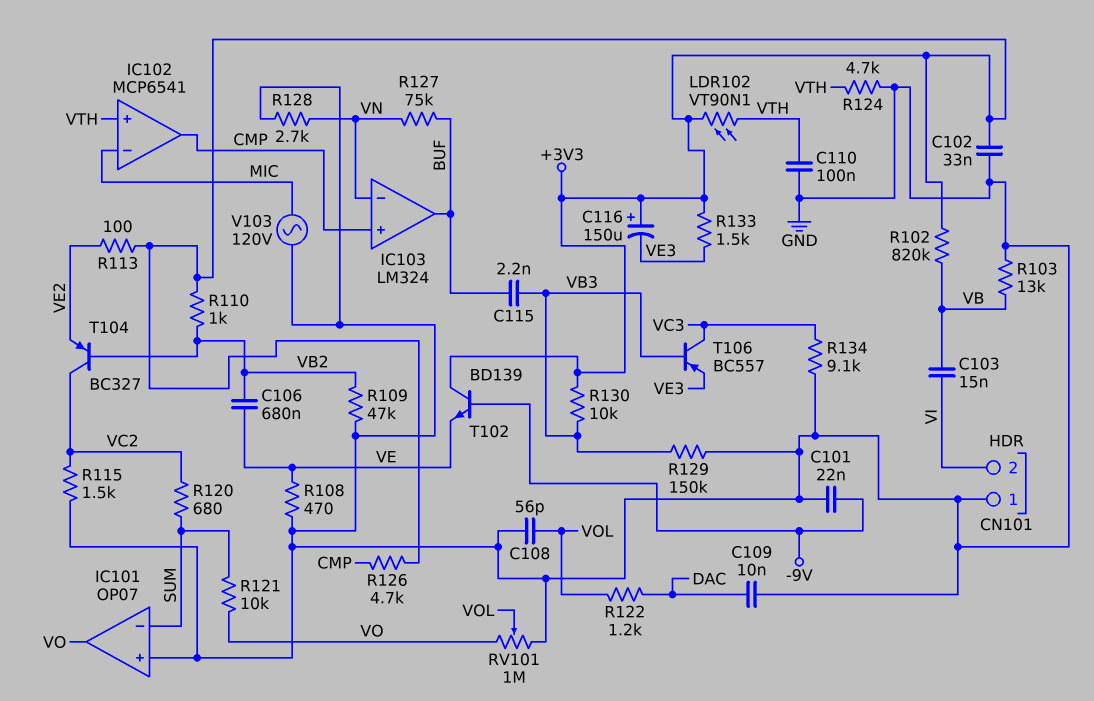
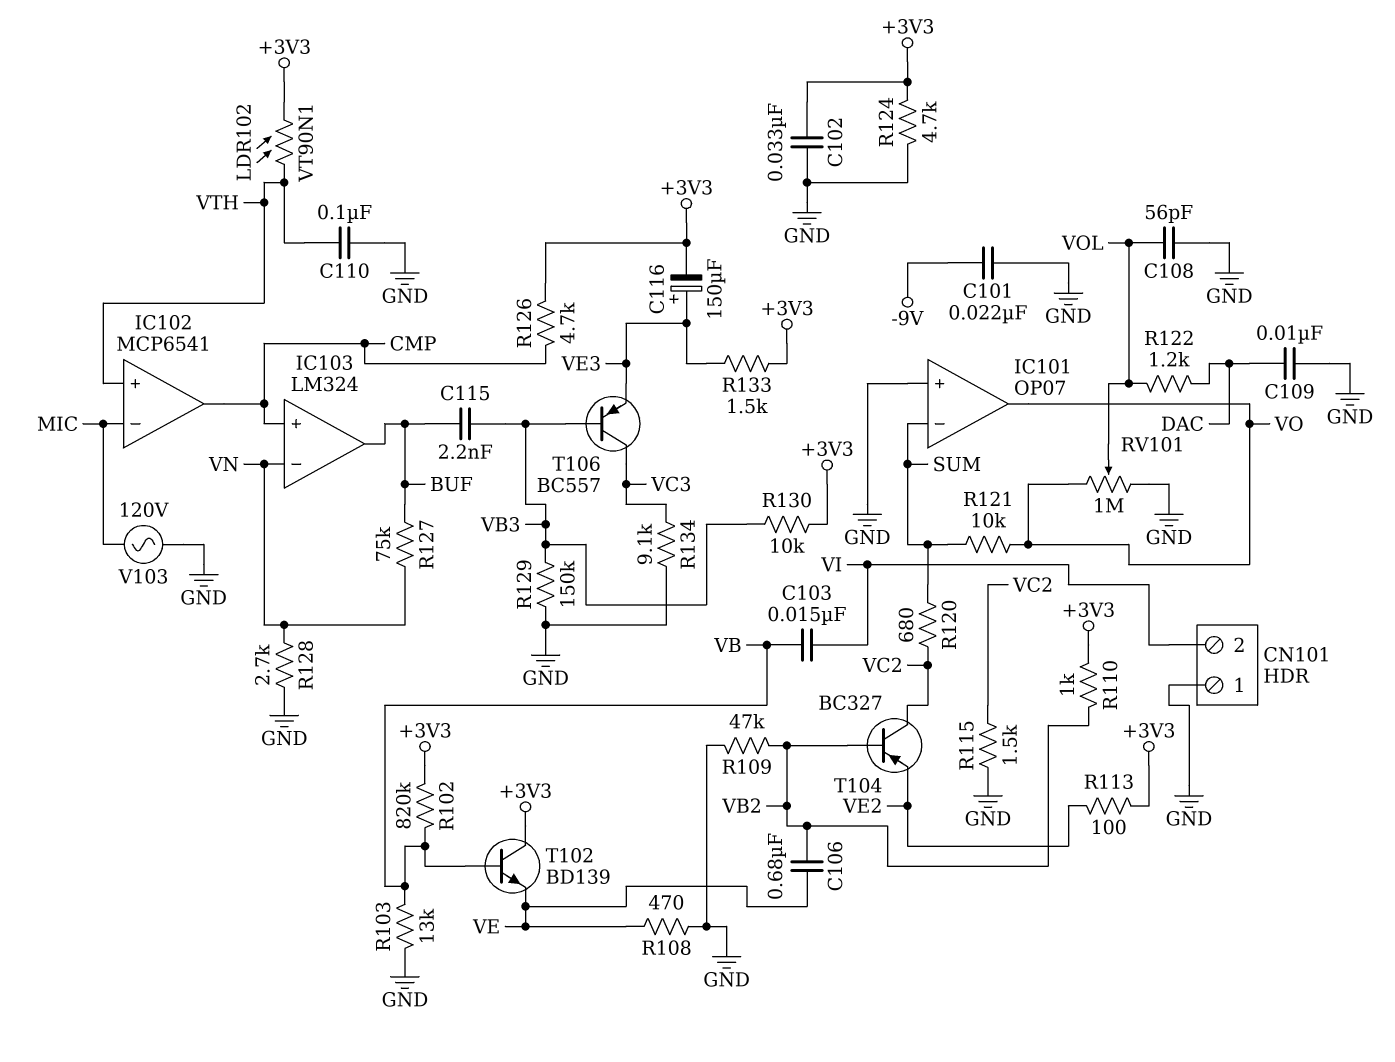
C116: 150uF (plus +3V3, minus VE3) -> 150uF (plus VE3, minus +3V3)
R124: 4.7k (GND, VTH) -> 4.7k (+3V3, GND)
T102: NPN BD139 (B -9V, C +3V3, E VE) -> NPN BD139 (B VB, C +3V3, E VE)

